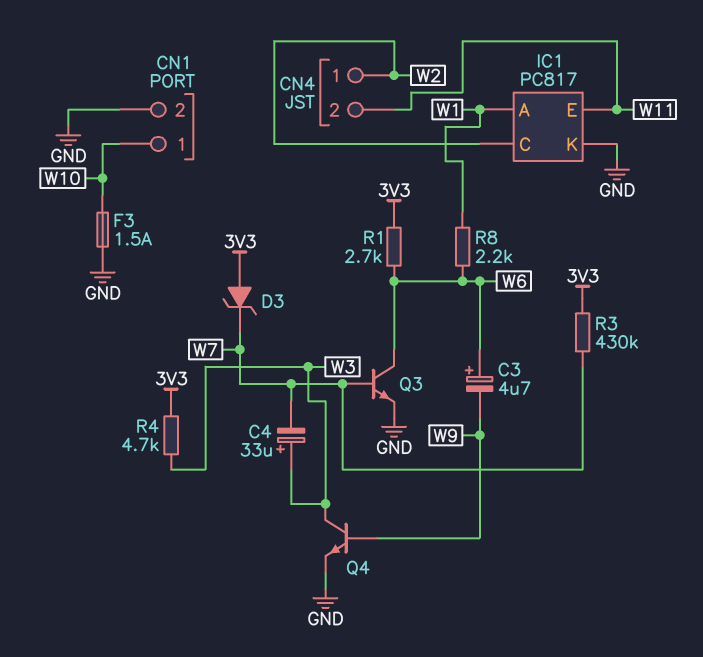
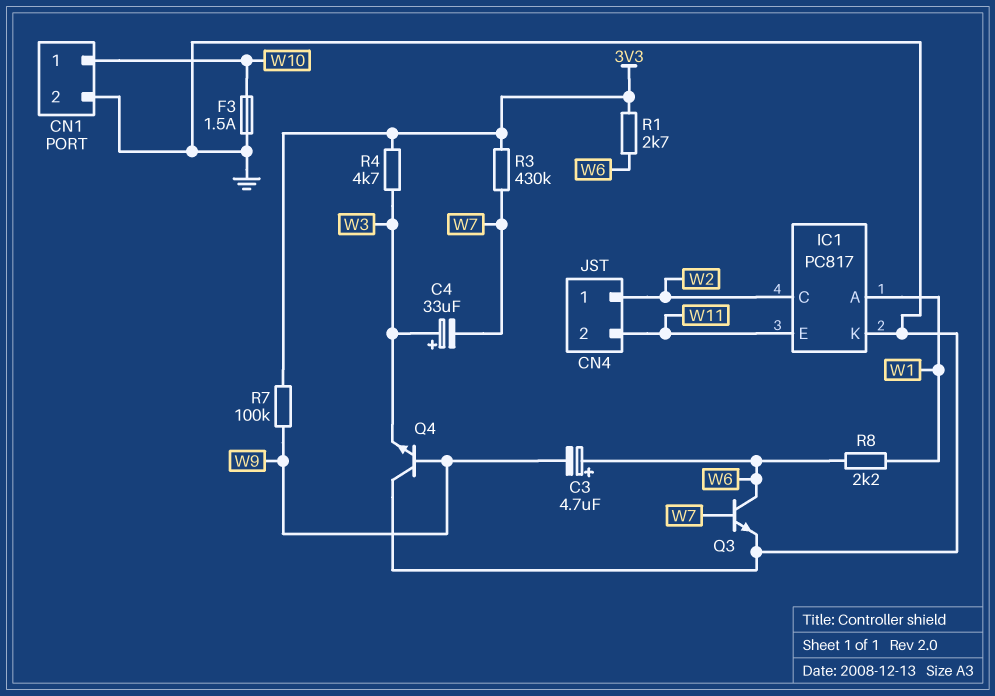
D3: zener (A 3V3, K W7) -> none
Q4: NPN (B W9, C W3, E GND) -> NPN (B W9, C GND, E W3)
R7: none -> 100k (3V3, W9)

